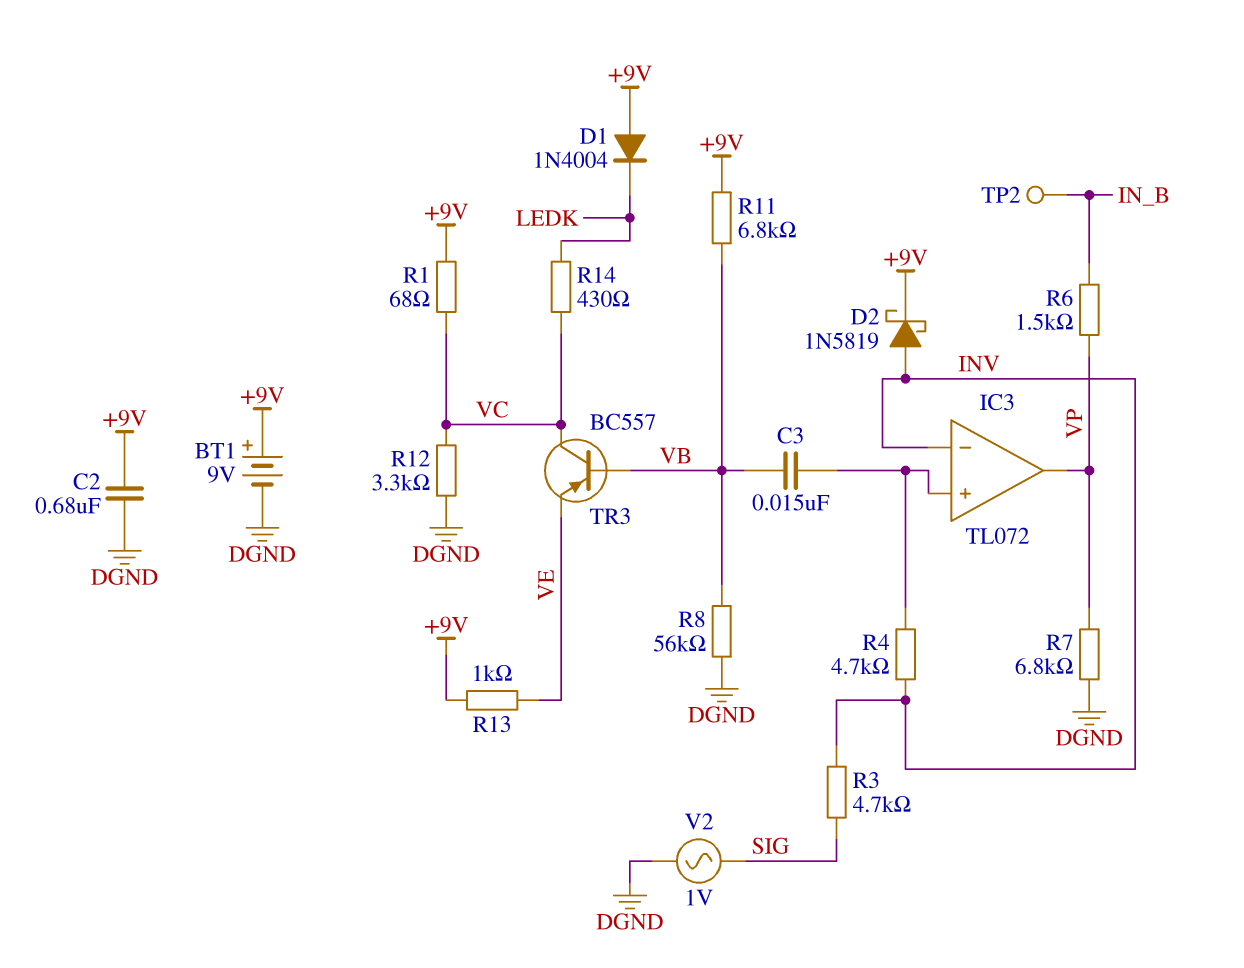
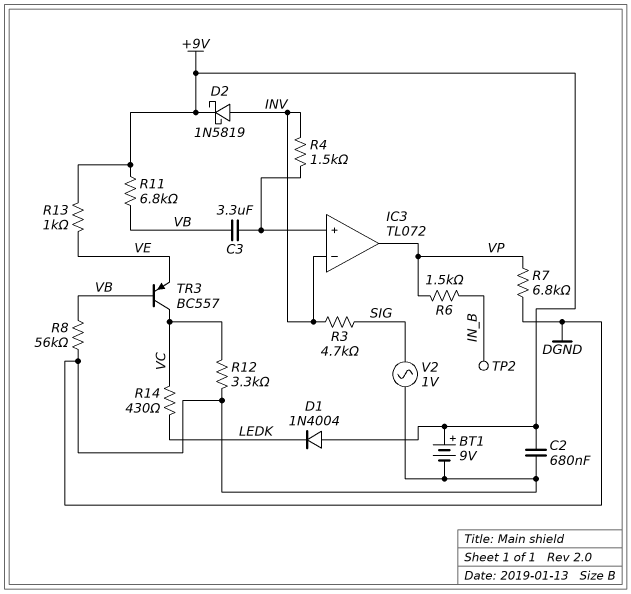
C3: 15nF (IC3/in+, VB) -> 3.3uF (IC3/in+, VB)
R1: 68 (+9V, VC) -> none
R4: 4.7k (IC3/in+, INV) -> 1.5k (IC3/in+, INV)

